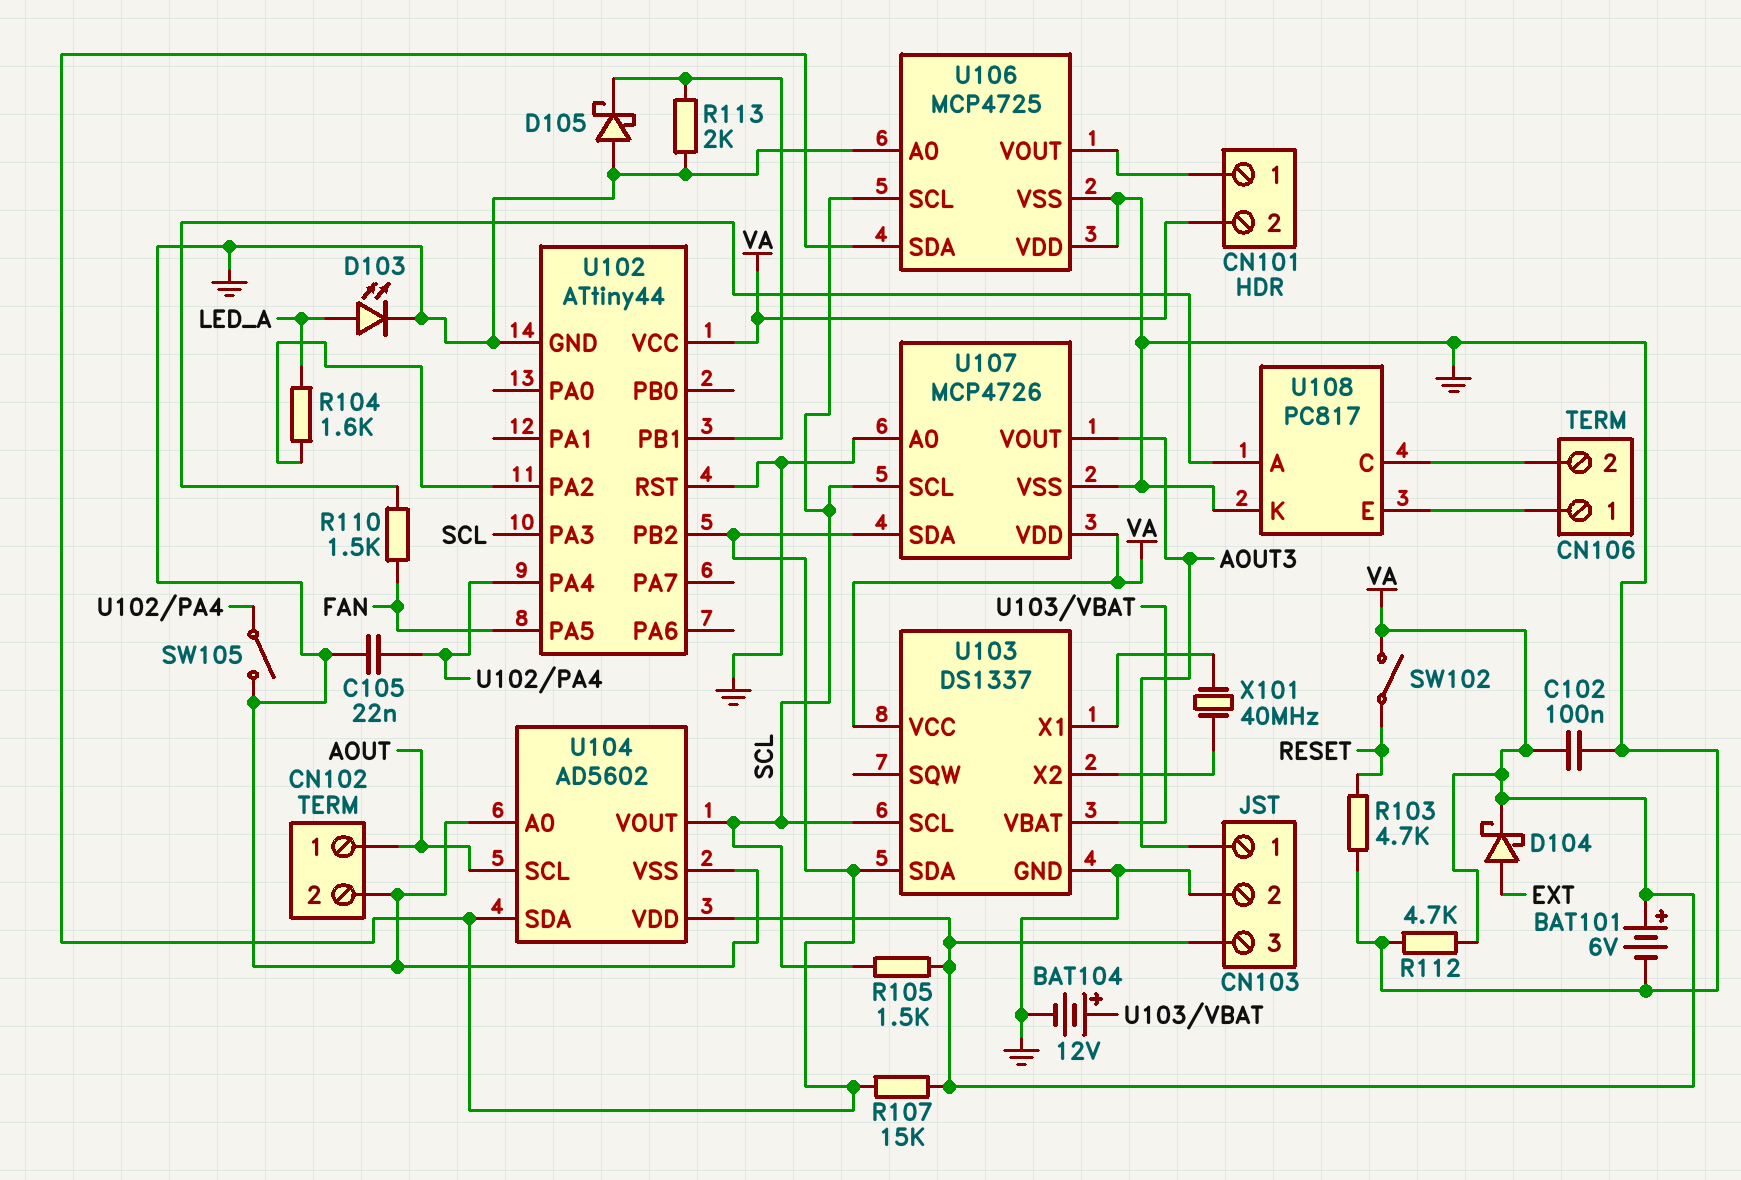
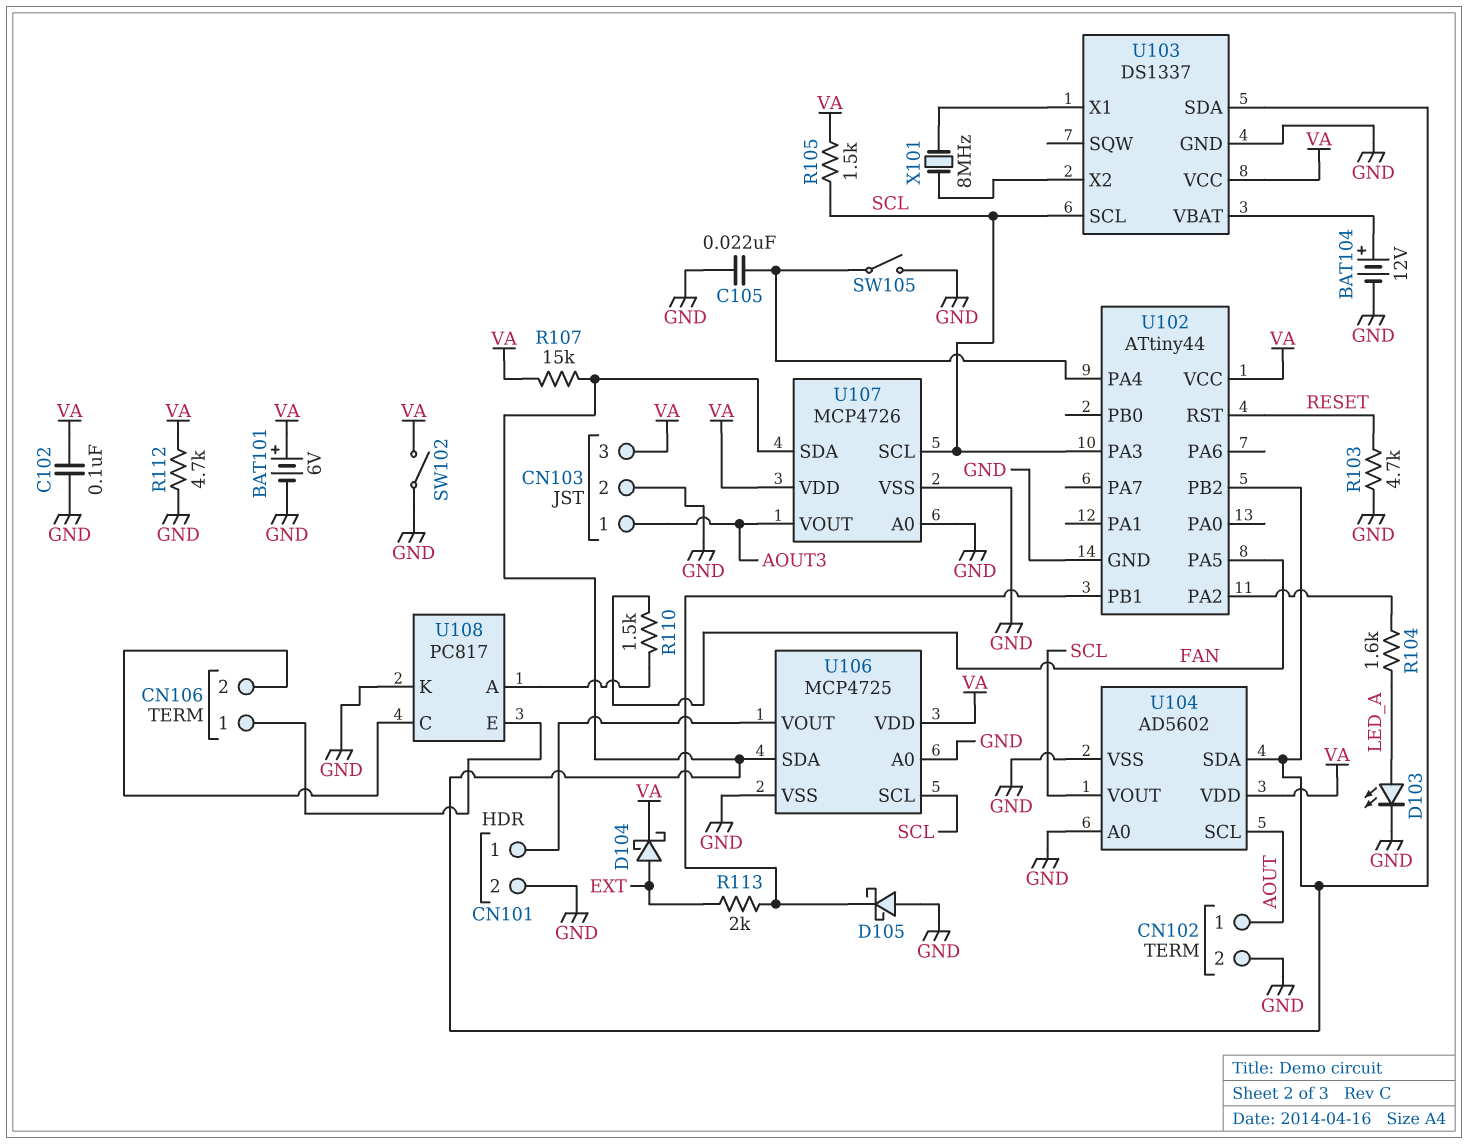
CN101 pin 2: VA -> GND
R113: 2k (GND, U102/PB1) -> 2k (EXT, U102/PB1)
SW102: switch (RESET, VA) -> switch (GND, VA)
U102 pin RST: GND -> RESET
U106 pin VDD: GND -> VA
X101: 40MHz (U103/X1, U103/X2) -> 8MHz (U103/X1, U103/X2)

